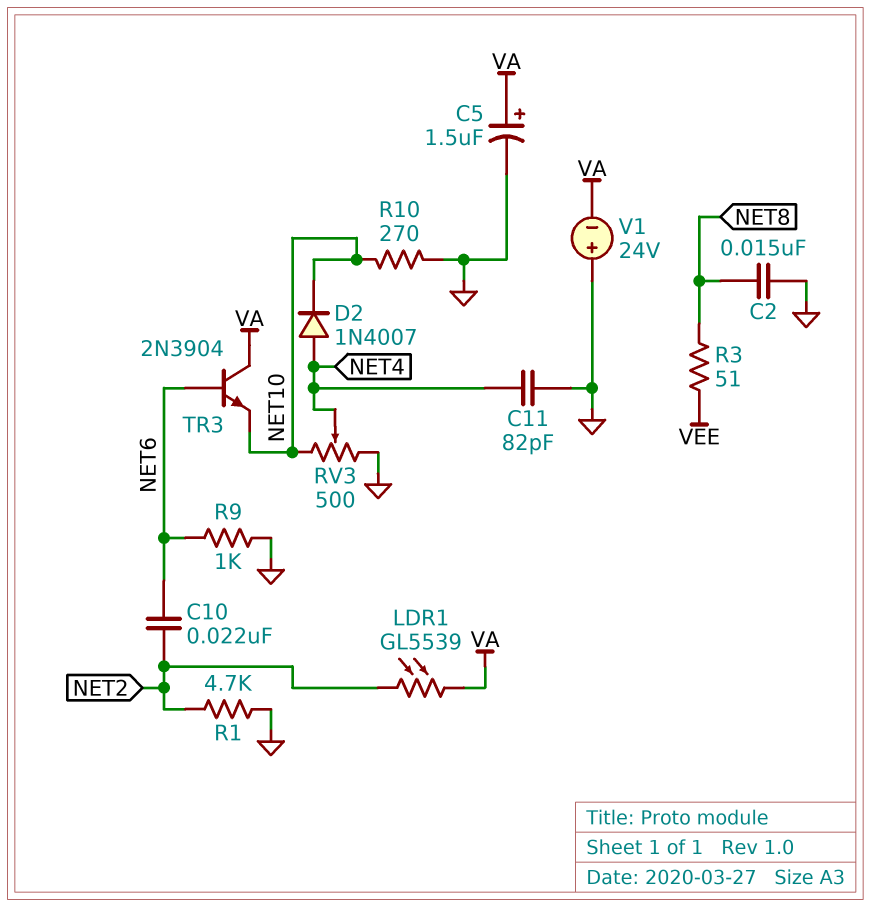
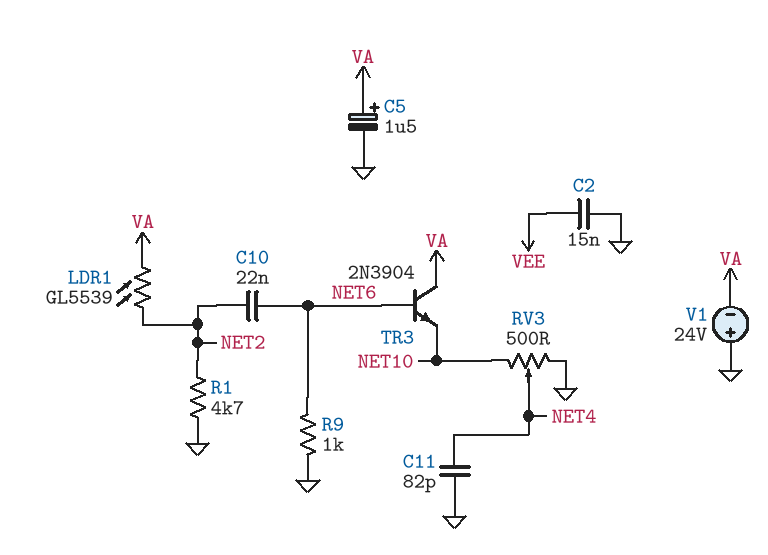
C2: 15nF (GND, NET8) -> 15nF (GND, VEE)
D2: diode 1N4007 (A NET4, K NET10) -> none
R3: 51 (NET8, VEE) -> none
R10: 270 (GND, NET10) -> none

